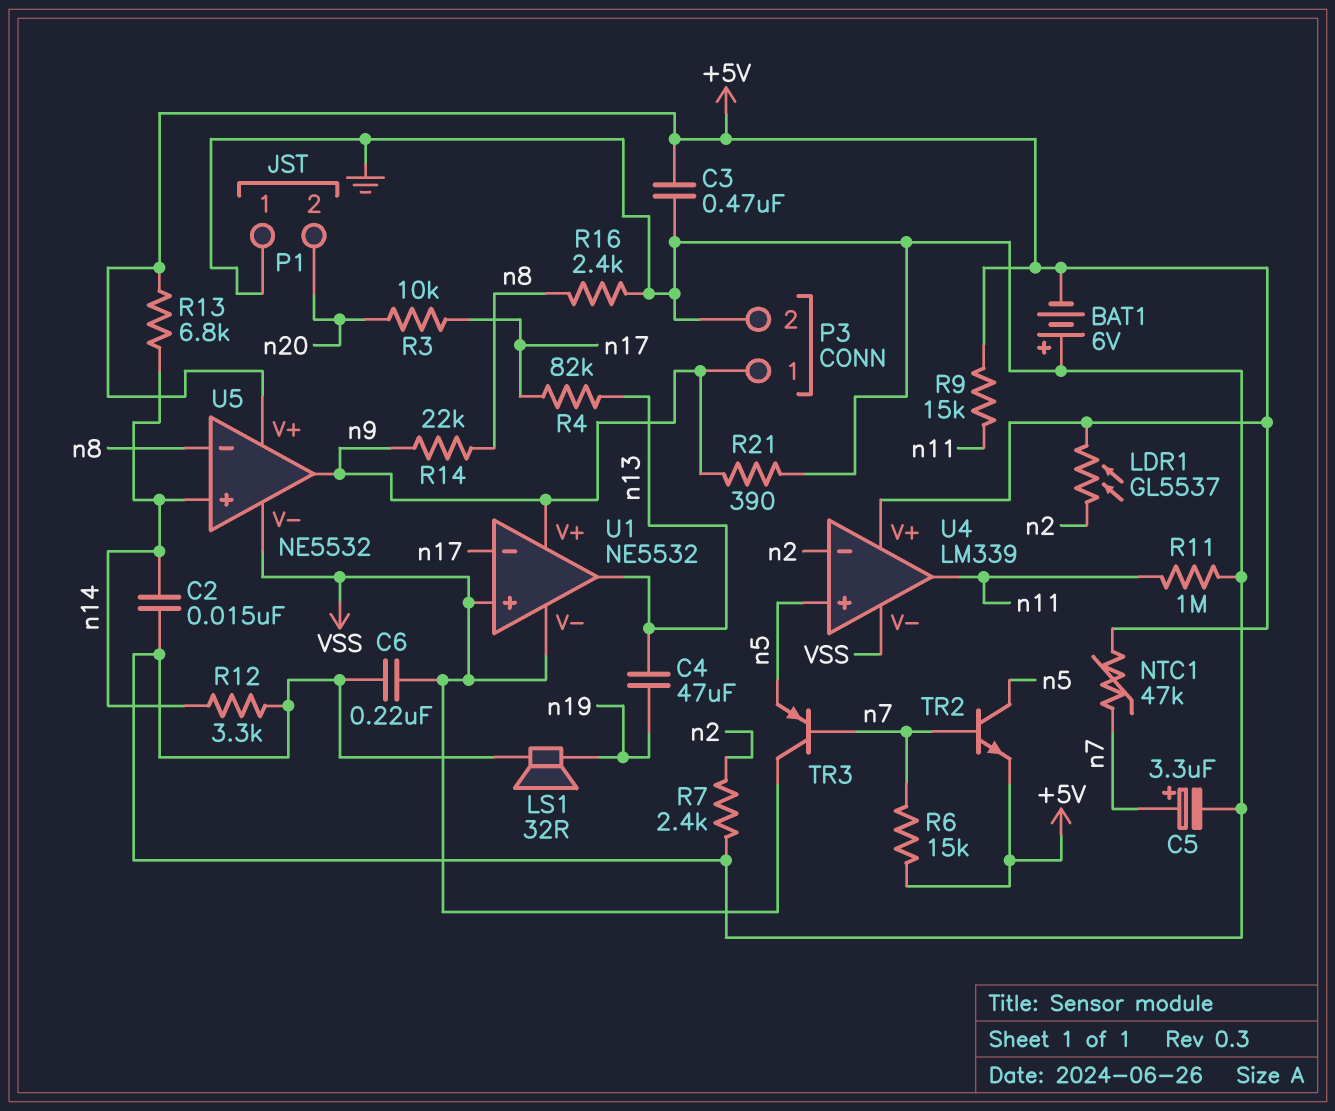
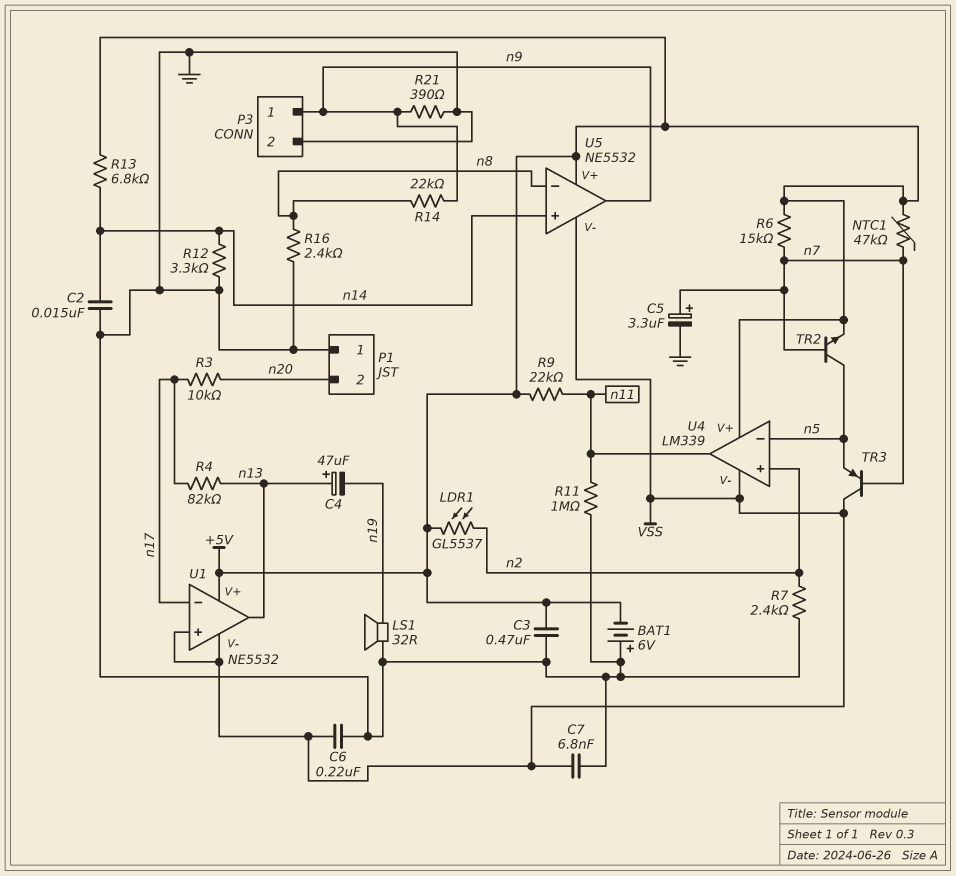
C4: 47uF (n13, n19) -> 47uF (plus n13, minus n19)
C7: none -> 6.8nF (GND, VSS)
R9: 15k (+5V, n11) -> 22k (+5V, n11)
U1 pin V+: n9 -> +5V
U4 pin in+: n5 -> n2
U4 pin in-: n2 -> n5

